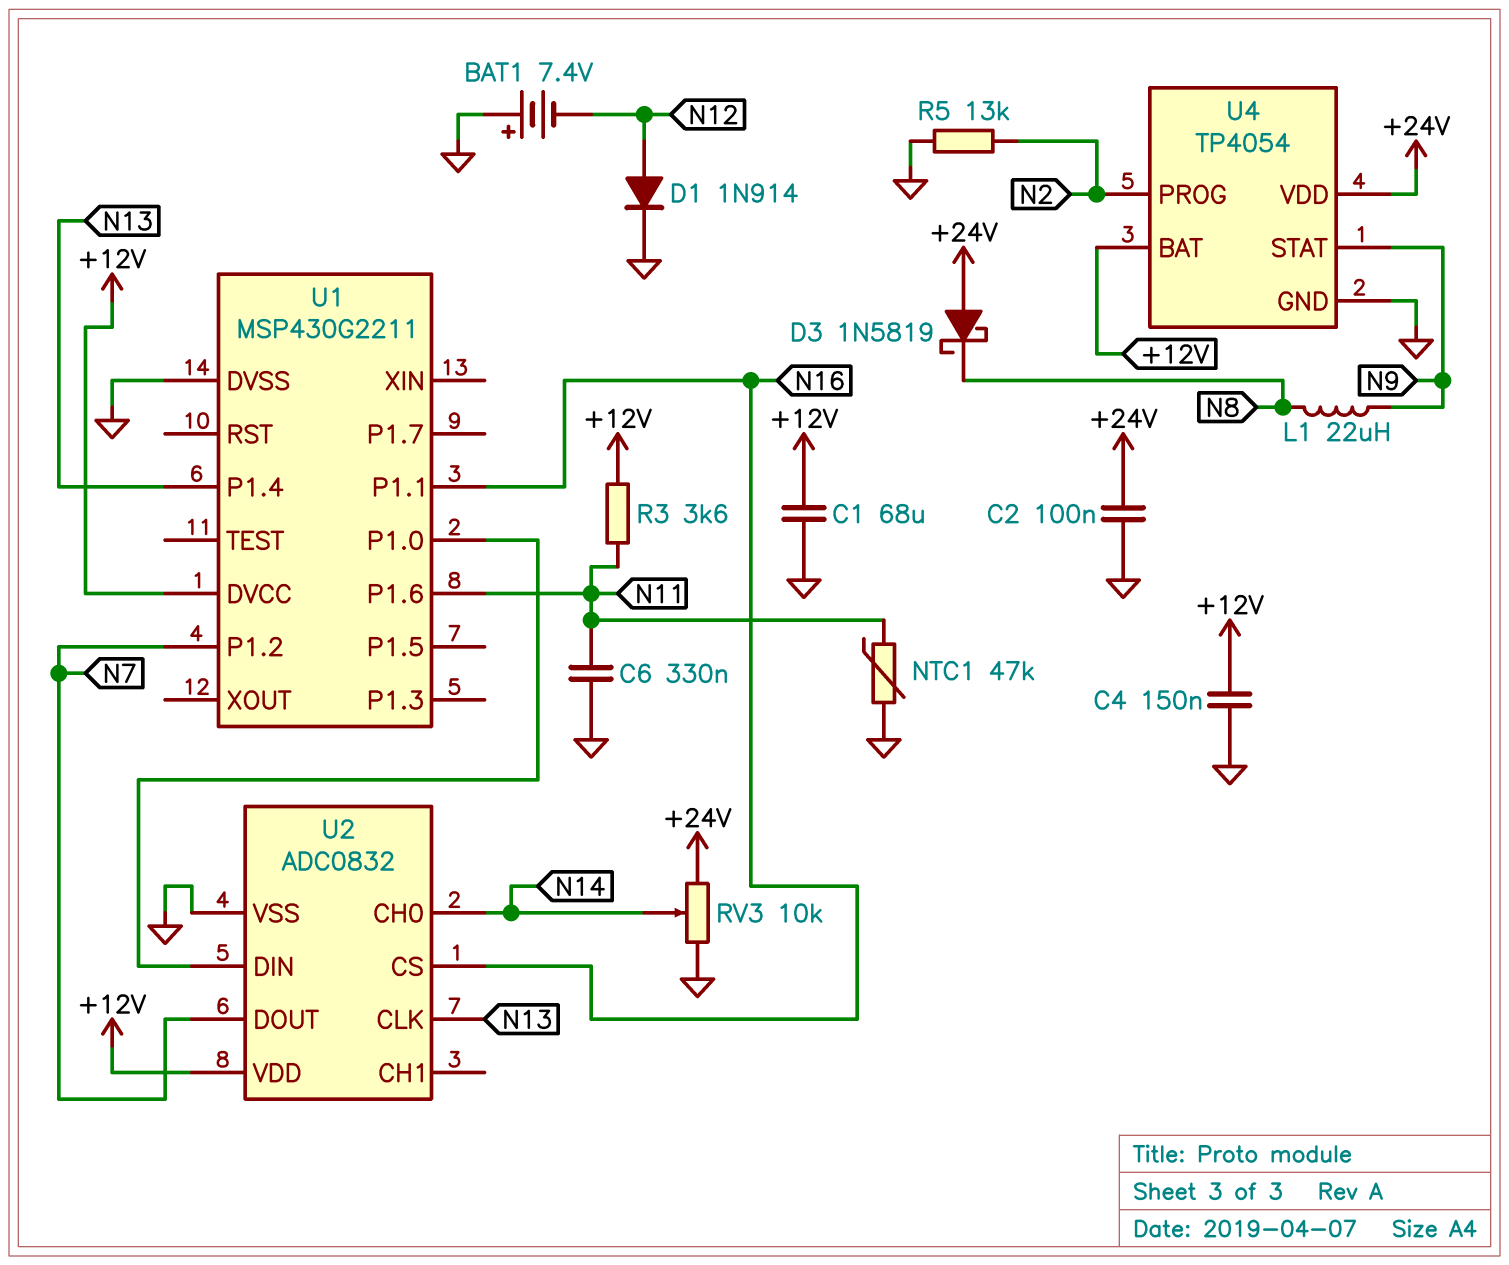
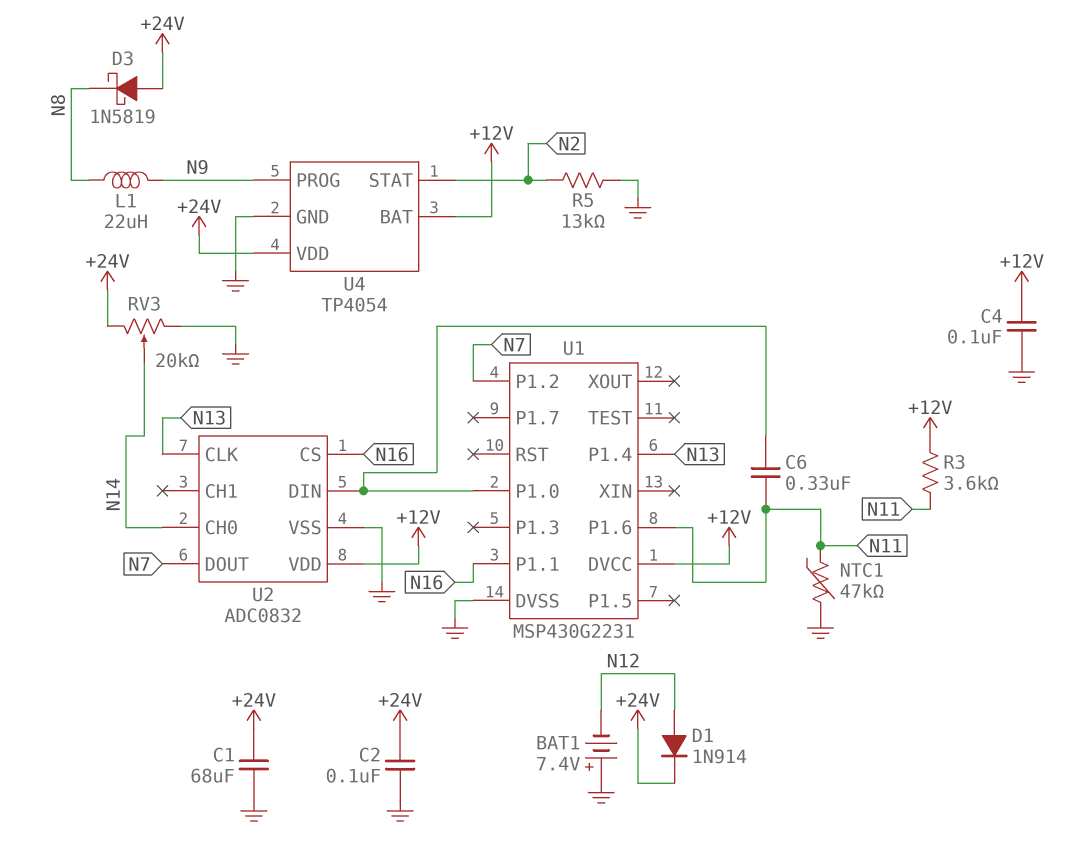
C1: 68uF (+12V, GND) -> 68uF (+24V, GND)
C4: 150nF (+12V, GND) -> 100nF (+12V, GND)
C6: 330nF (GND, N11) -> 330nF (N11, U1/P1.0)
D1: diode 1N914 (A N12, K GND) -> diode 1N914 (A N12, K +24V)
RV3: 10k (+24V, GND, wiper N14) -> 20k (+24V, GND, wiper N14)
U1: MSP430G2211 -> MSP430G2231
U4 pin PROG: N2 -> N9
U4 pin STAT: N9 -> N2

